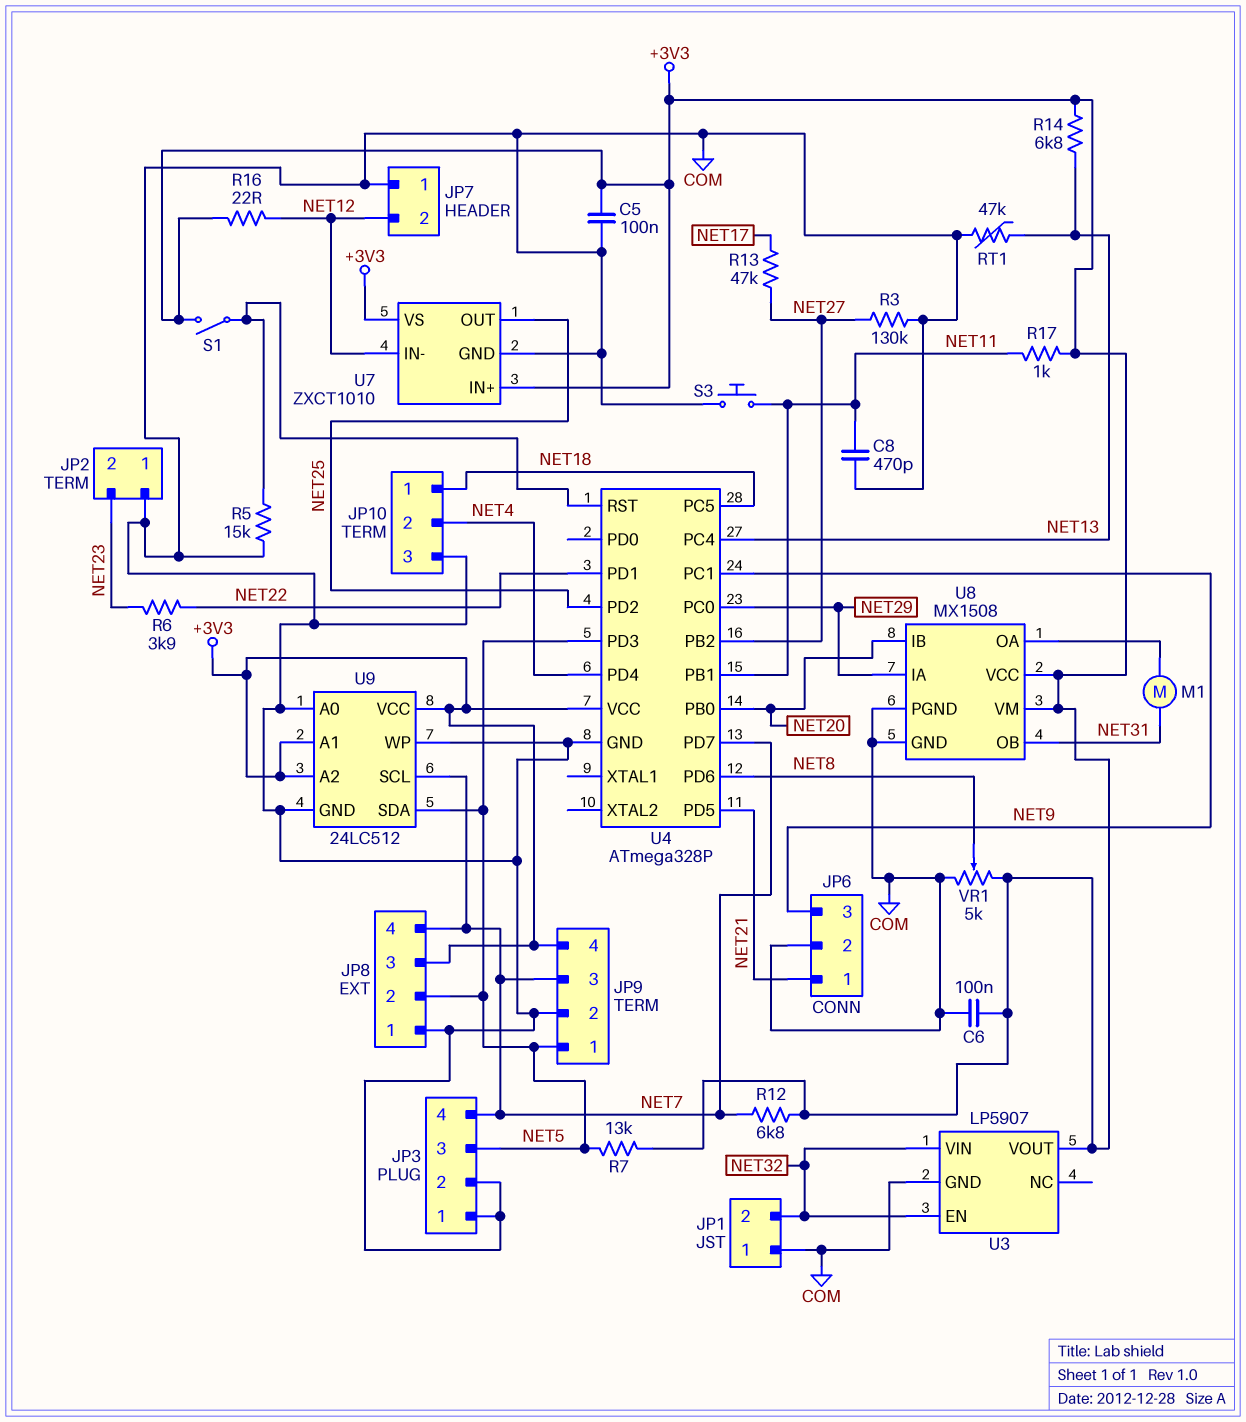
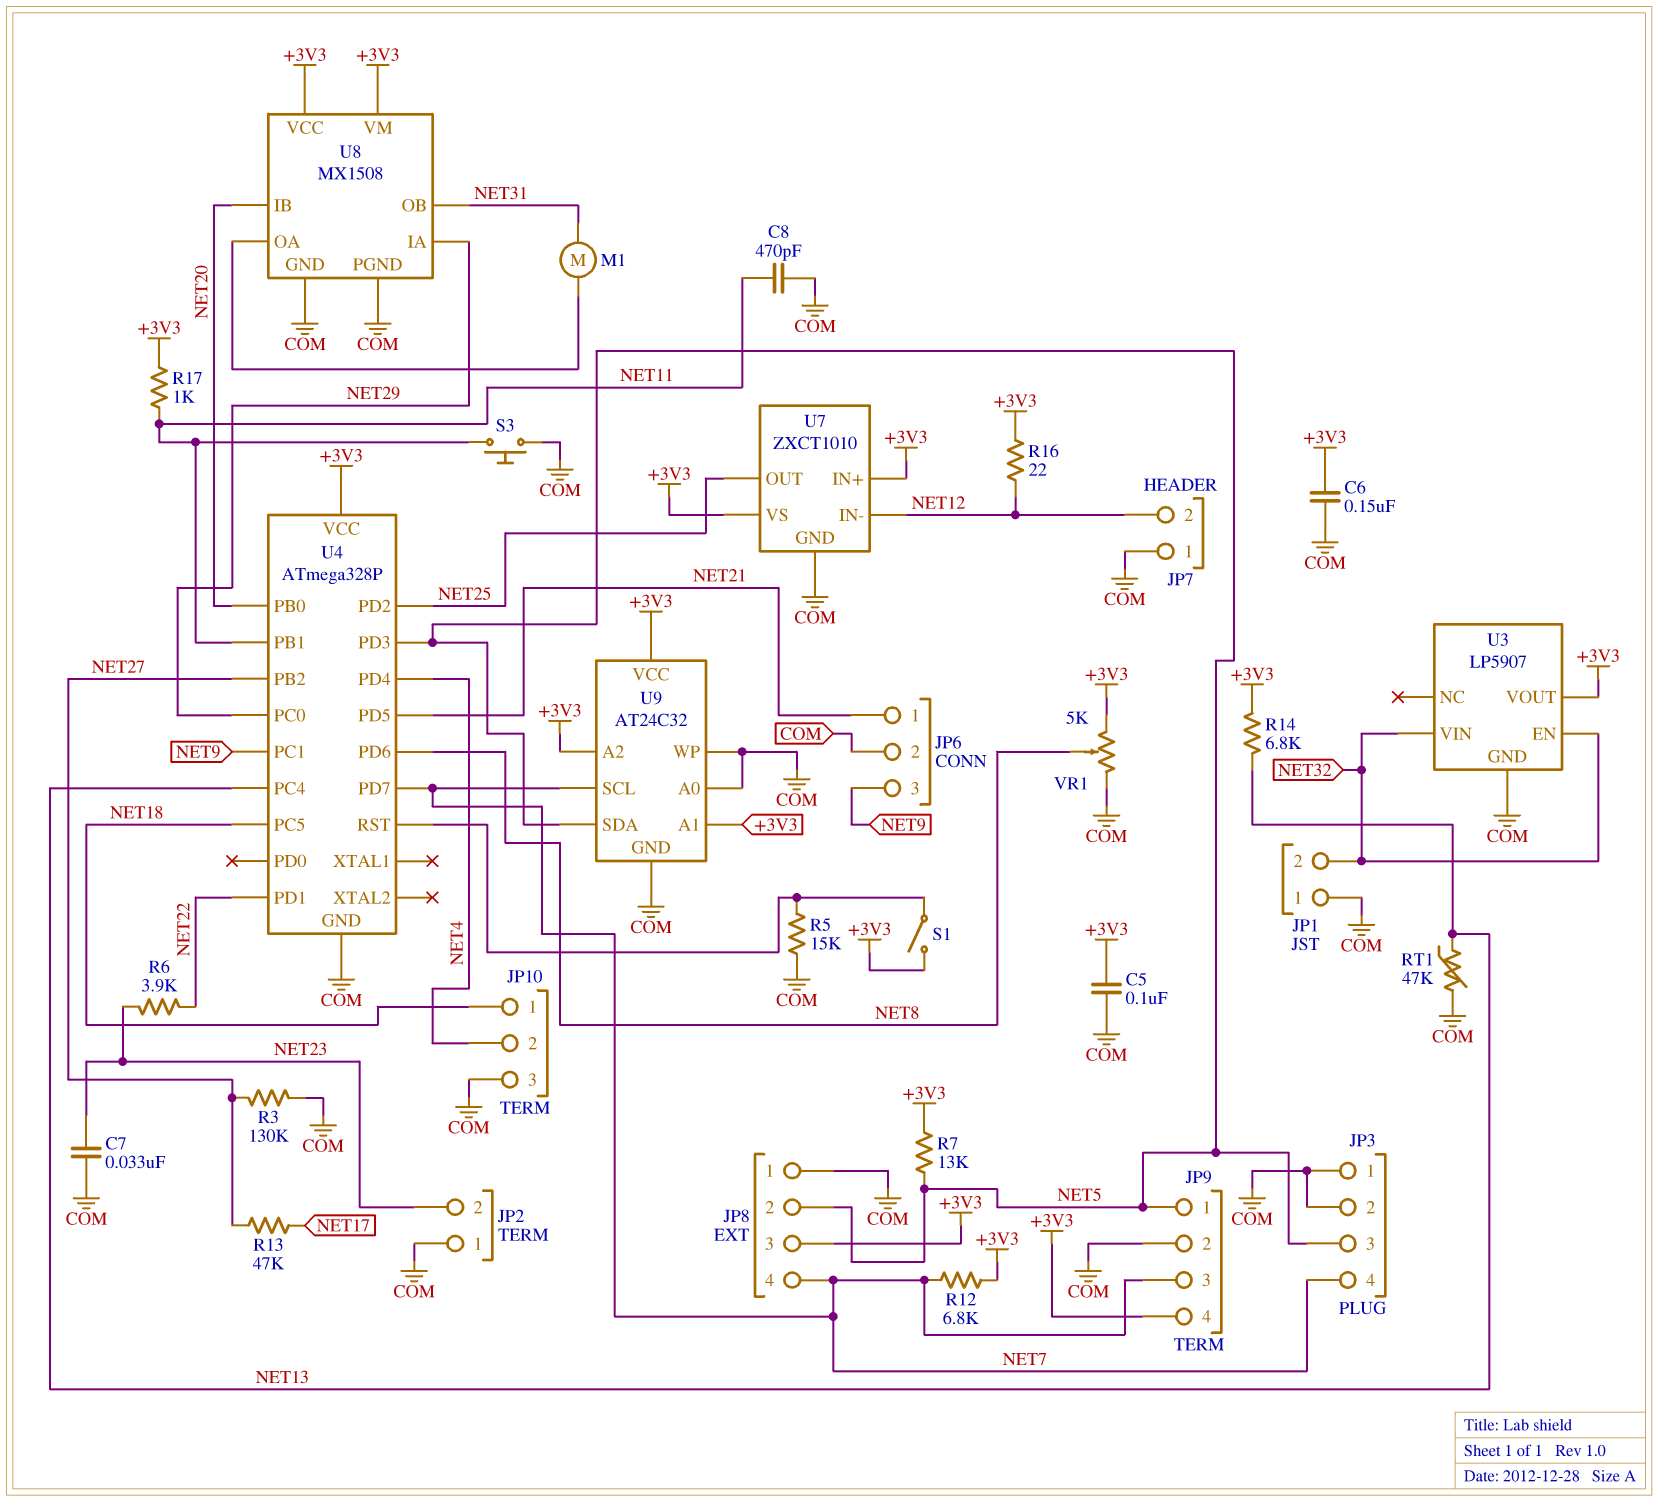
C6: 100nF (+3V3, COM) -> 150nF (+3V3, COM)
C7: none -> 33nF (COM, NET23)
U9: 24LC512 -> AT24C32

